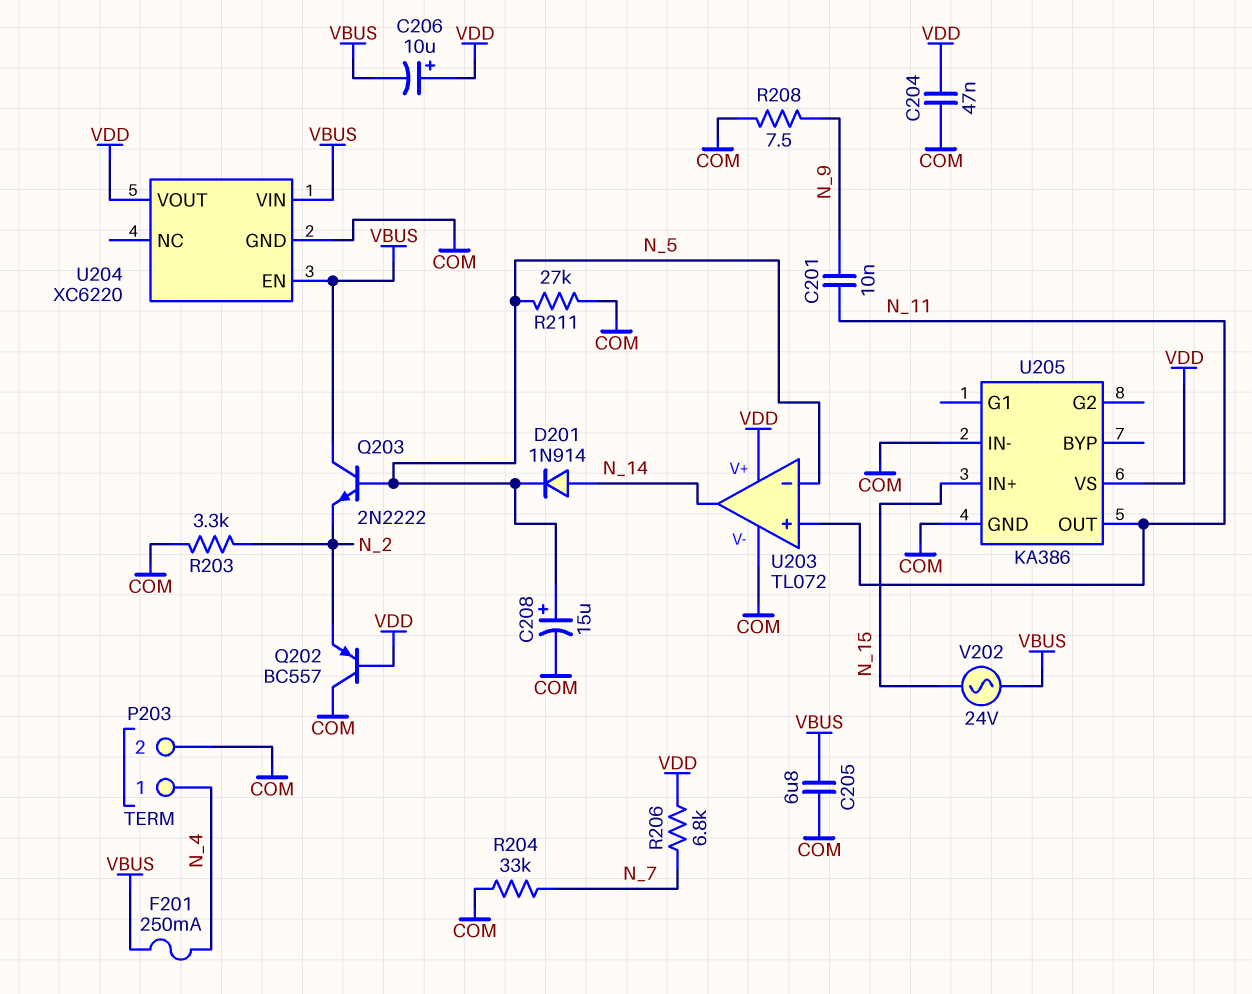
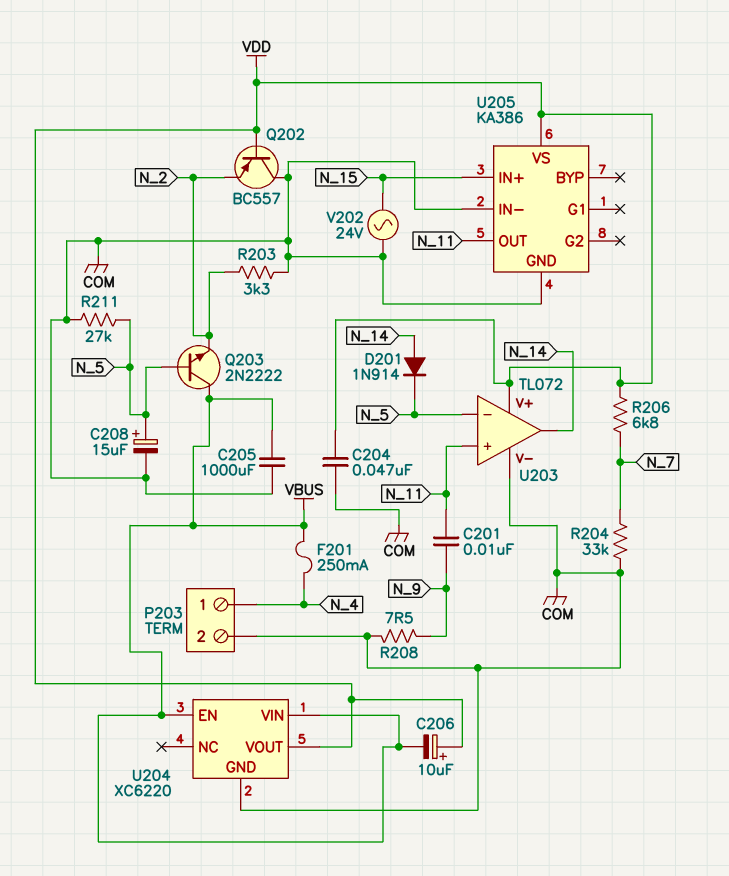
C205: 6.8uF (COM, VBUS) -> 1000uF (COM, VBUS)
V202: AC 24V (N_15, VBUS) -> AC 24V (COM, N_15)

